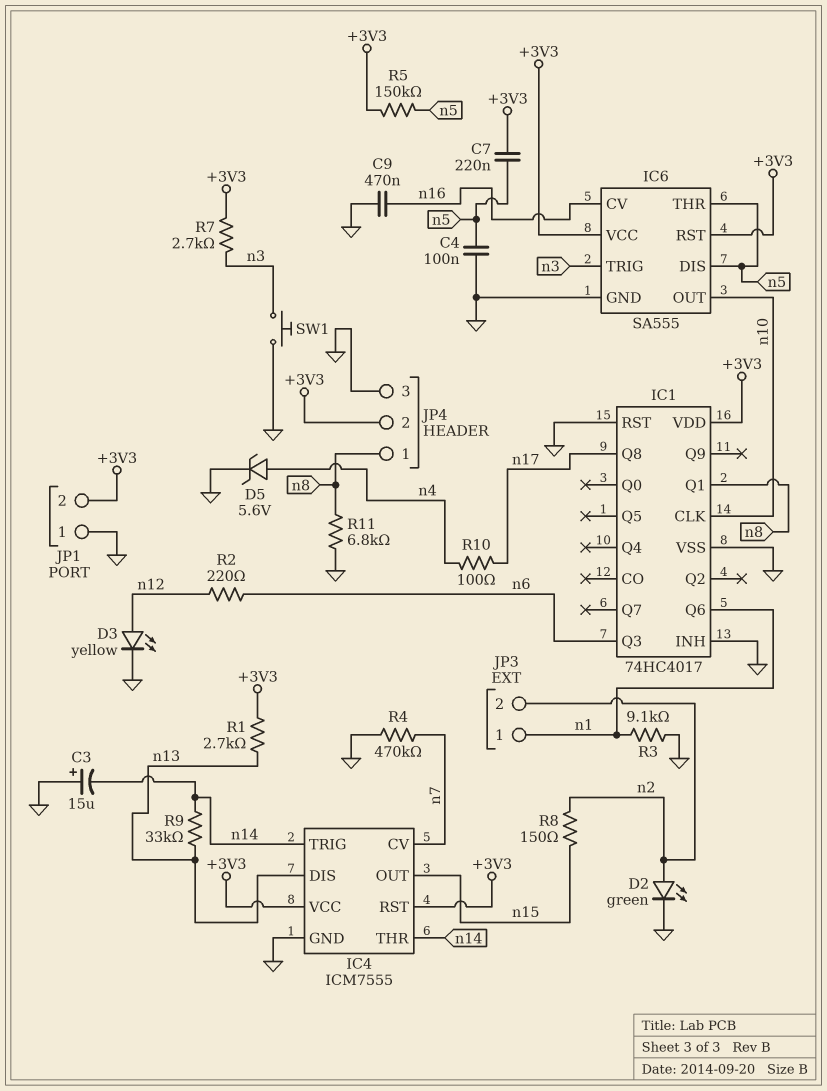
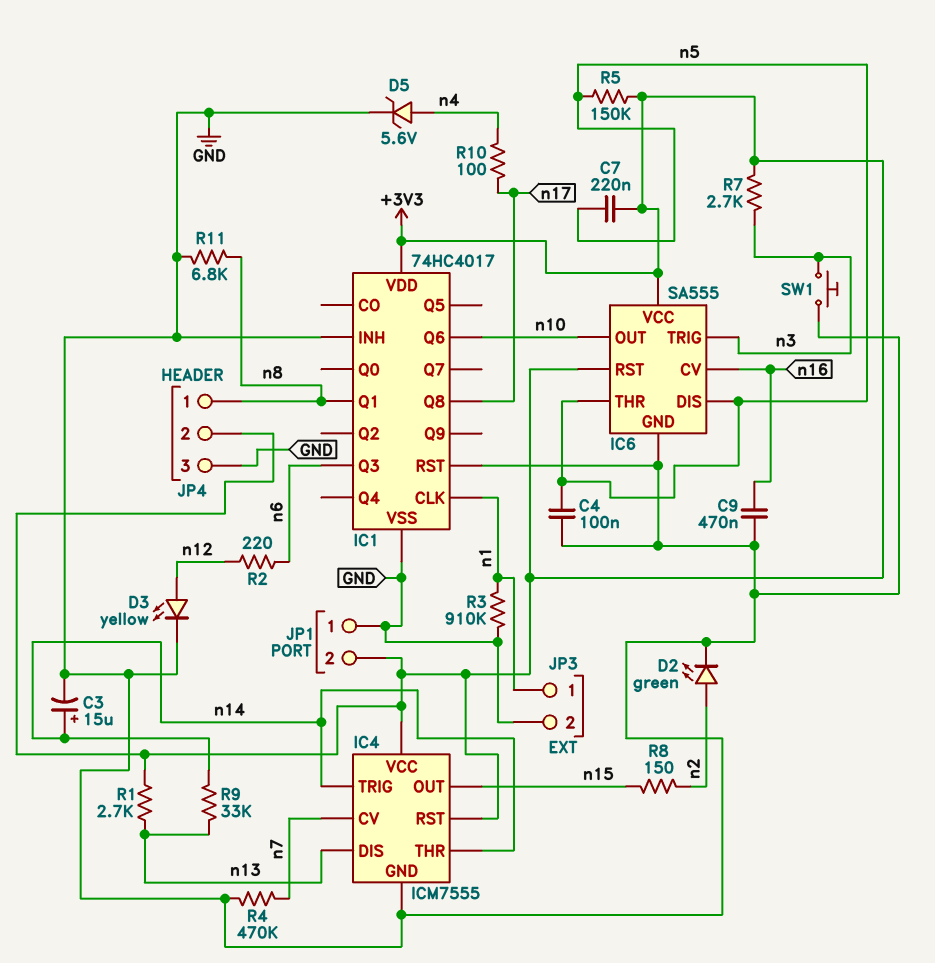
C3: 15uF (plus GND, minus n14) -> 15uF (plus n14, minus GND)
IC1 pin CLK: n10 -> n1
IC1 pin Q6: n1 -> n10
JP3 pin 2: n2 -> GND
R3: 9.1k (GND, n1) -> 910k (GND, n1)

